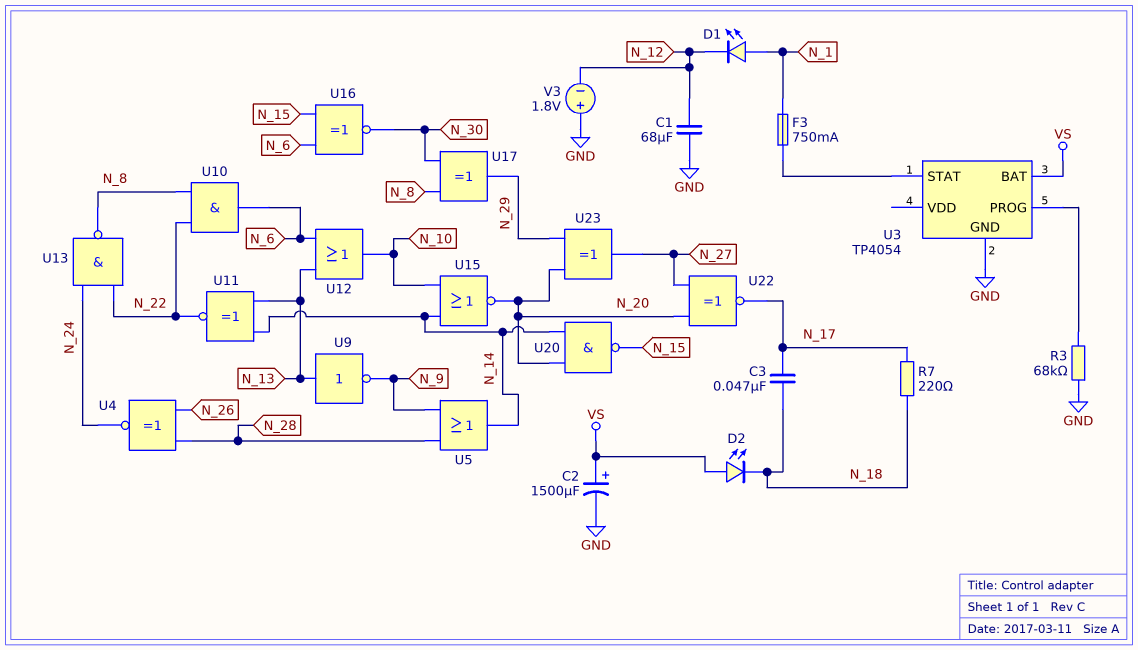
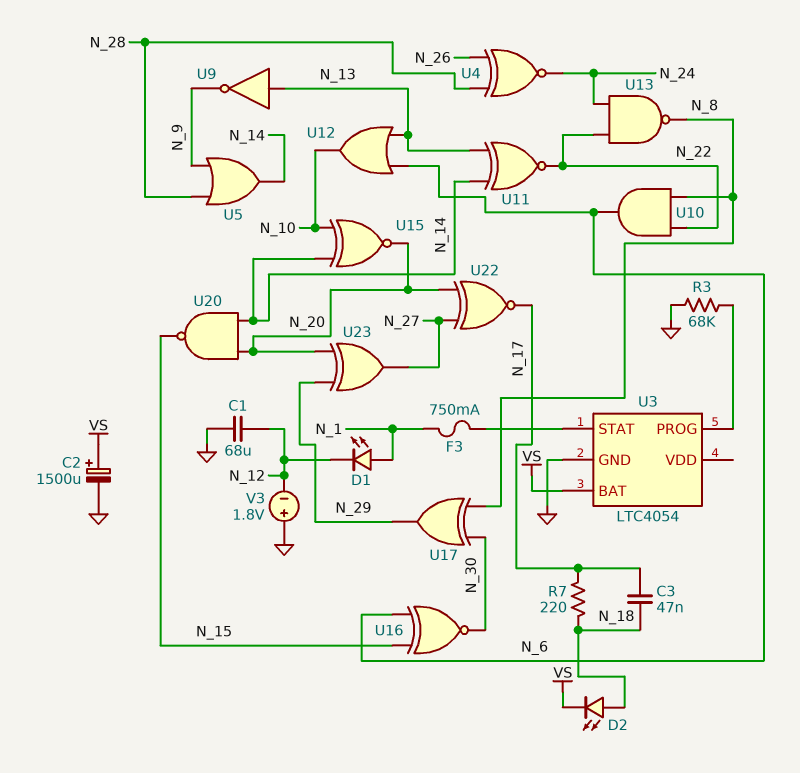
D2: LED (A VS, K N_18) -> LED (A N_18, K VS)
U3: TP4054 -> LTC4054
U15: NOR (in N_10, in N_14, out N_20) -> XNOR (in N_10, in N_14, out N_20)

